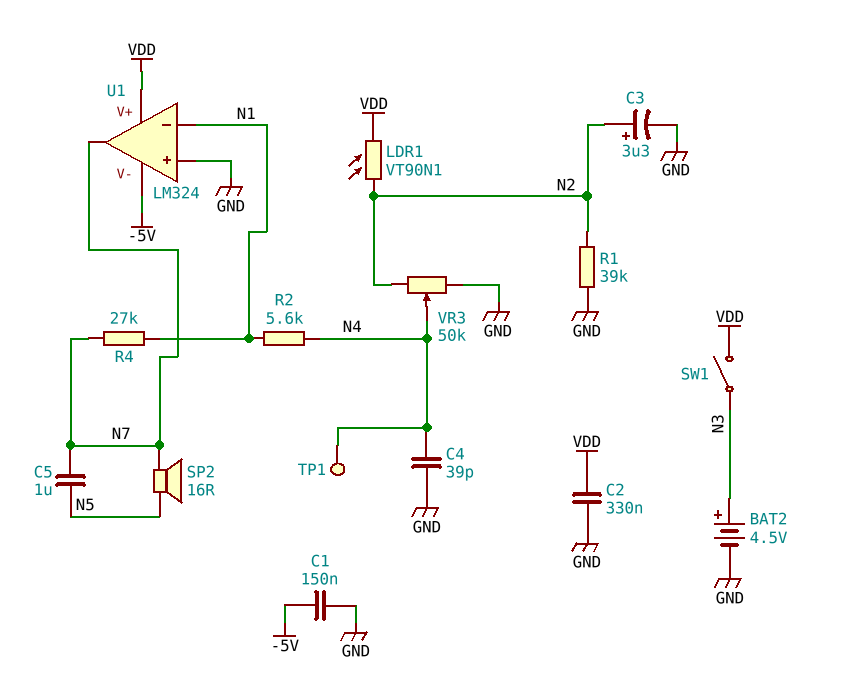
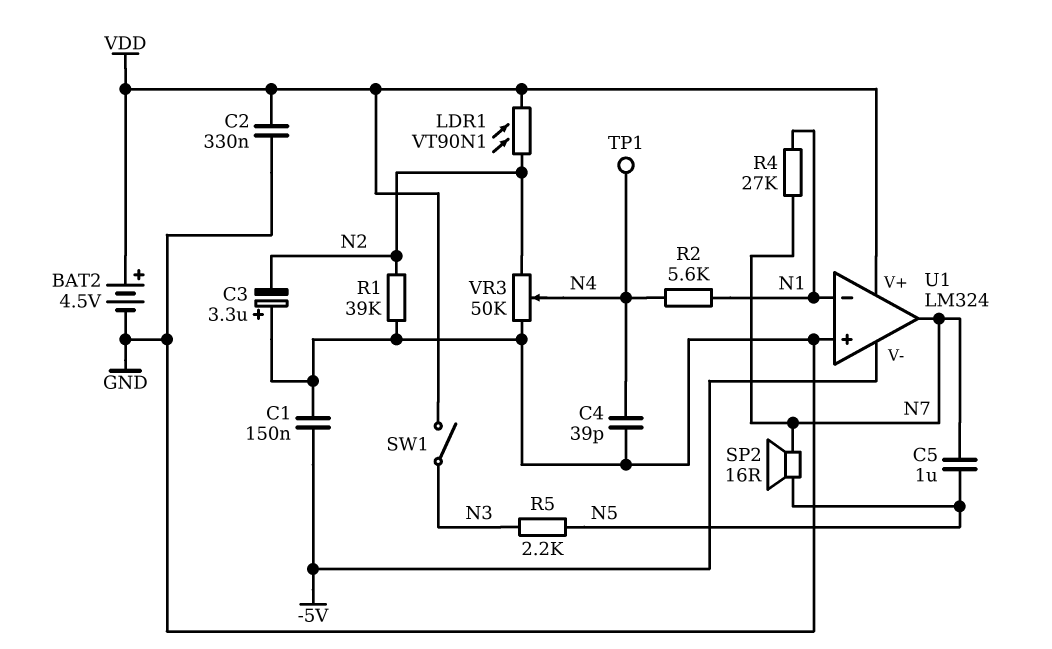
BAT2: 4.5V (plus N3, minus GND) -> 4.5V (plus VDD, minus GND)
C3: 3.3uF (plus N2, minus GND) -> 3.3uF (plus GND, minus N2)
R5: none -> 2.2k (N3, N5)

